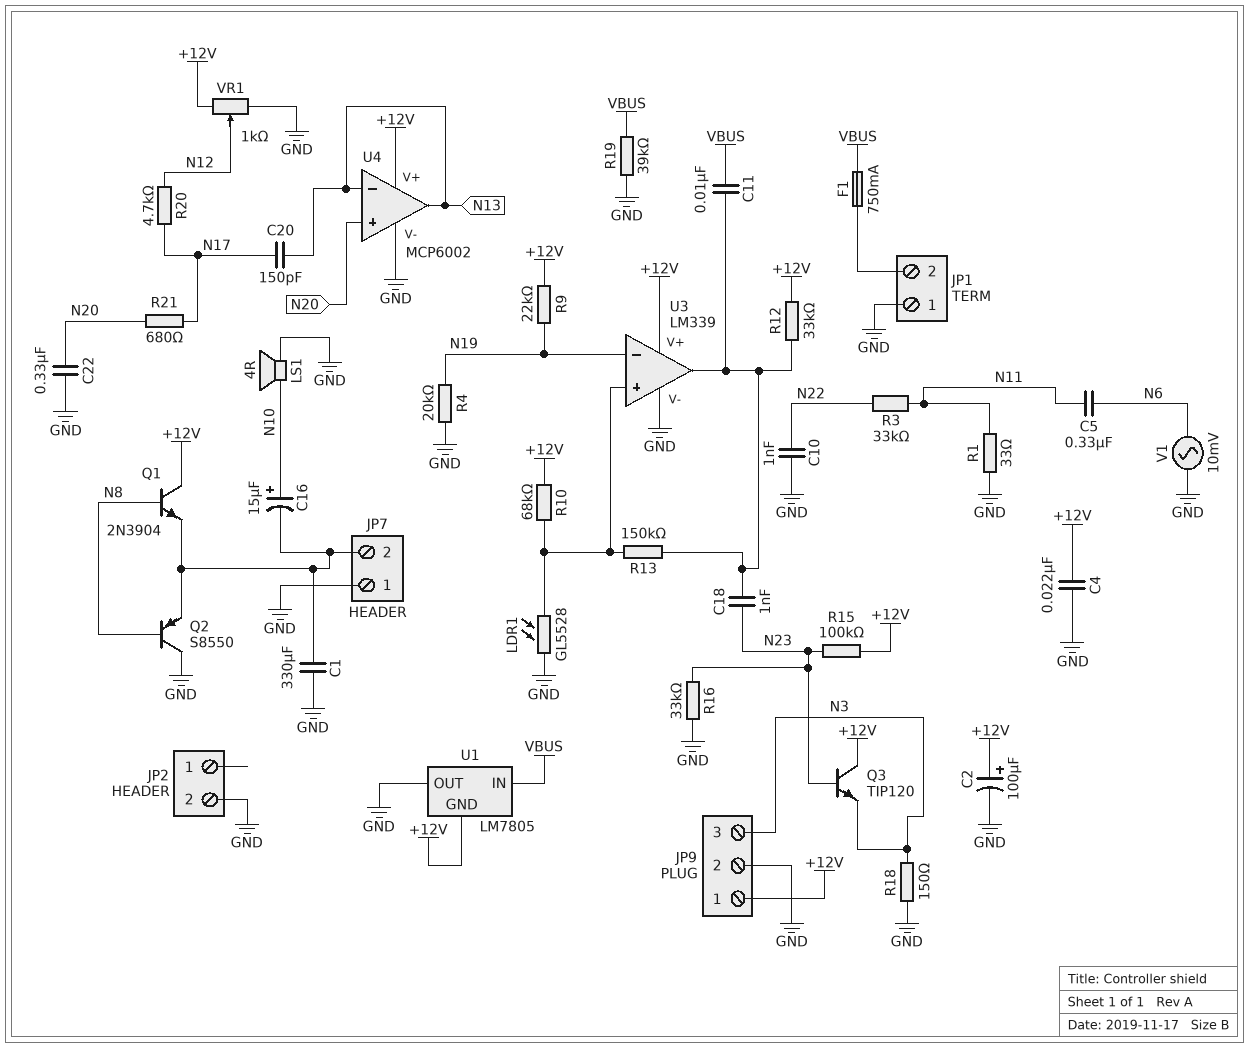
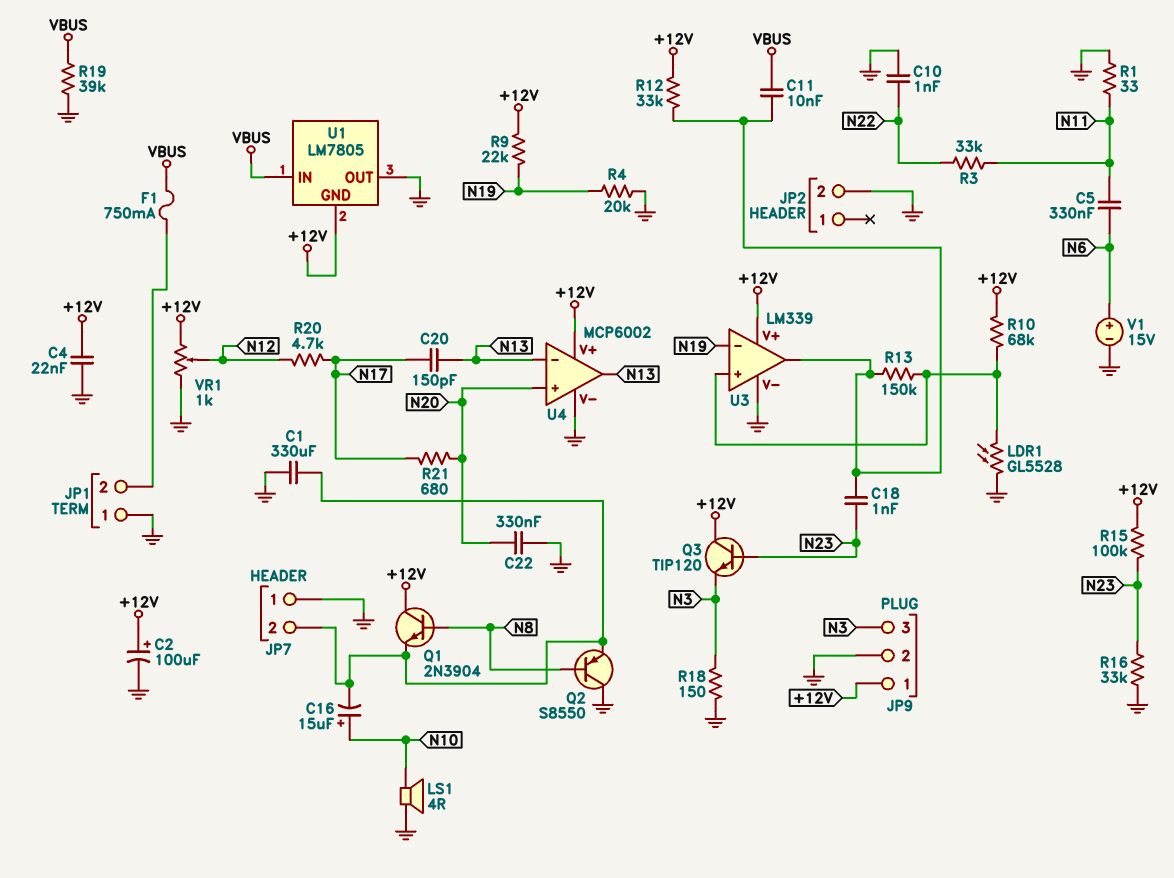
V1: AC 10mV (GND, N6) -> 15V (plus N6, minus GND)

